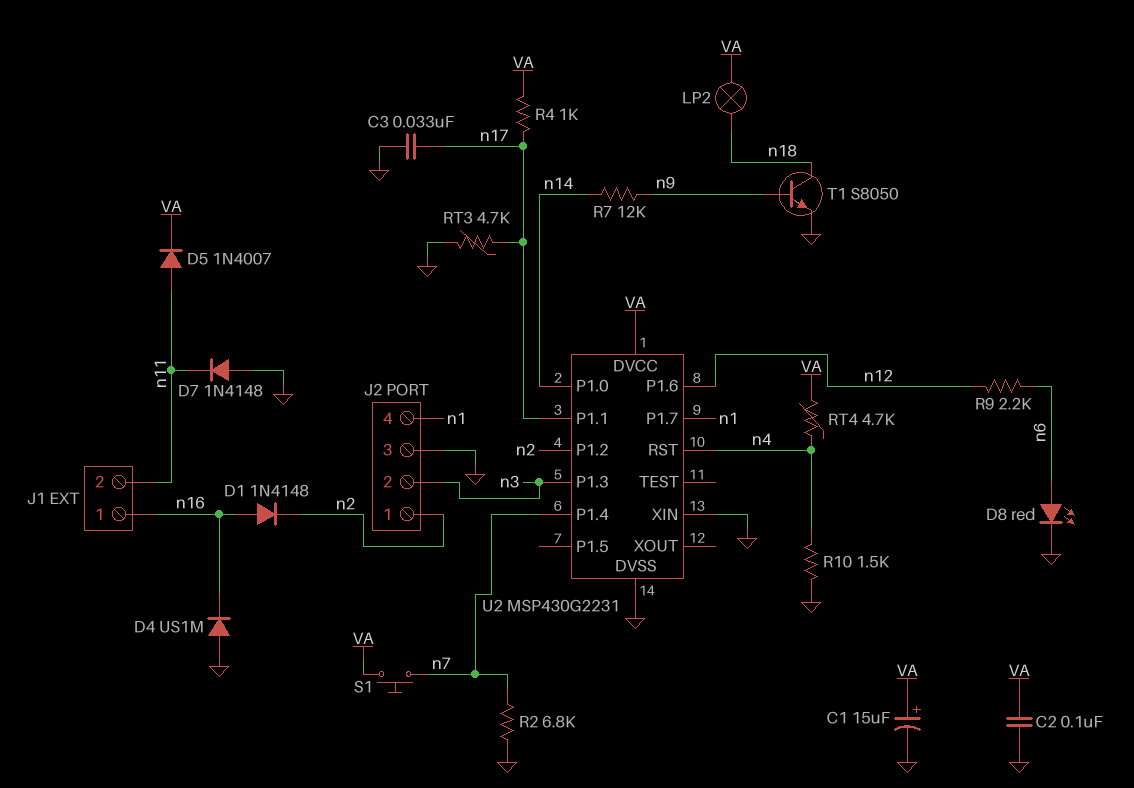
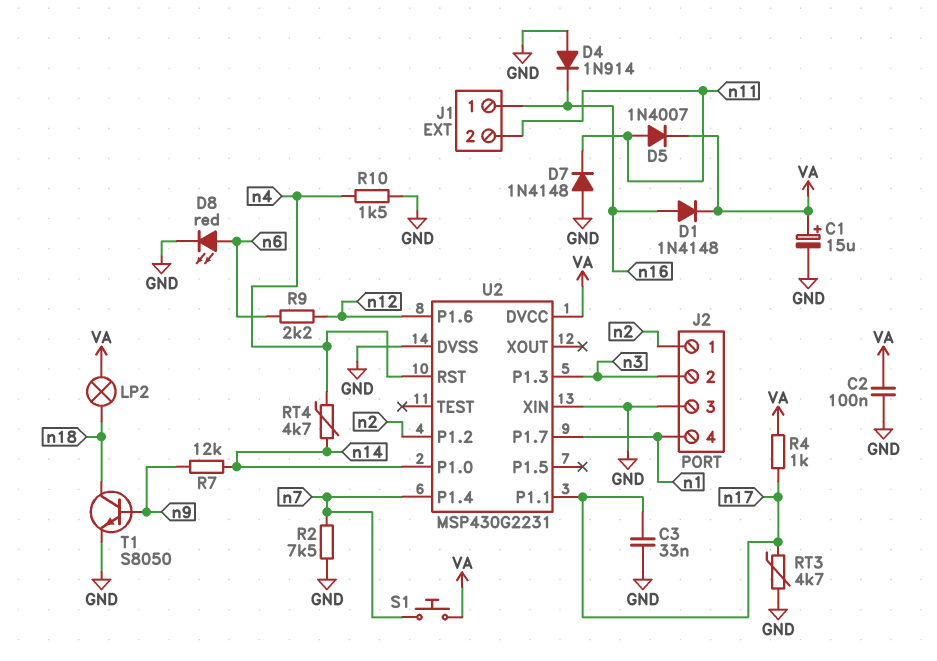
D1: diode 1N4148 (A n16, K n2) -> diode 1N4148 (A n16, K VA)
D4: diode US1M (A GND, K n16) -> diode 1N914 (A GND, K n16)
R2: 6.8k (GND, n7) -> 7.5k (GND, n7)
RT4: 4.7k (VA, n4) -> 4.7k (n4, n14)

